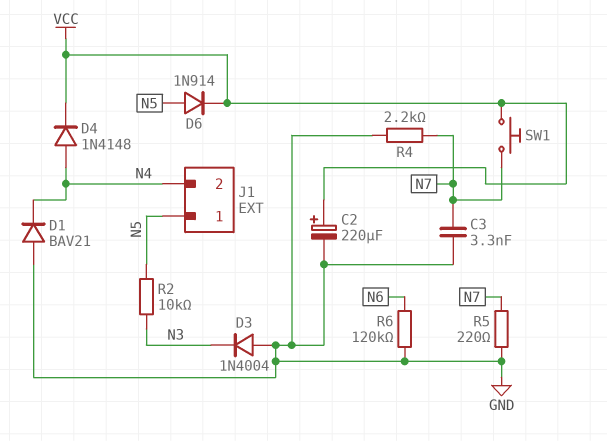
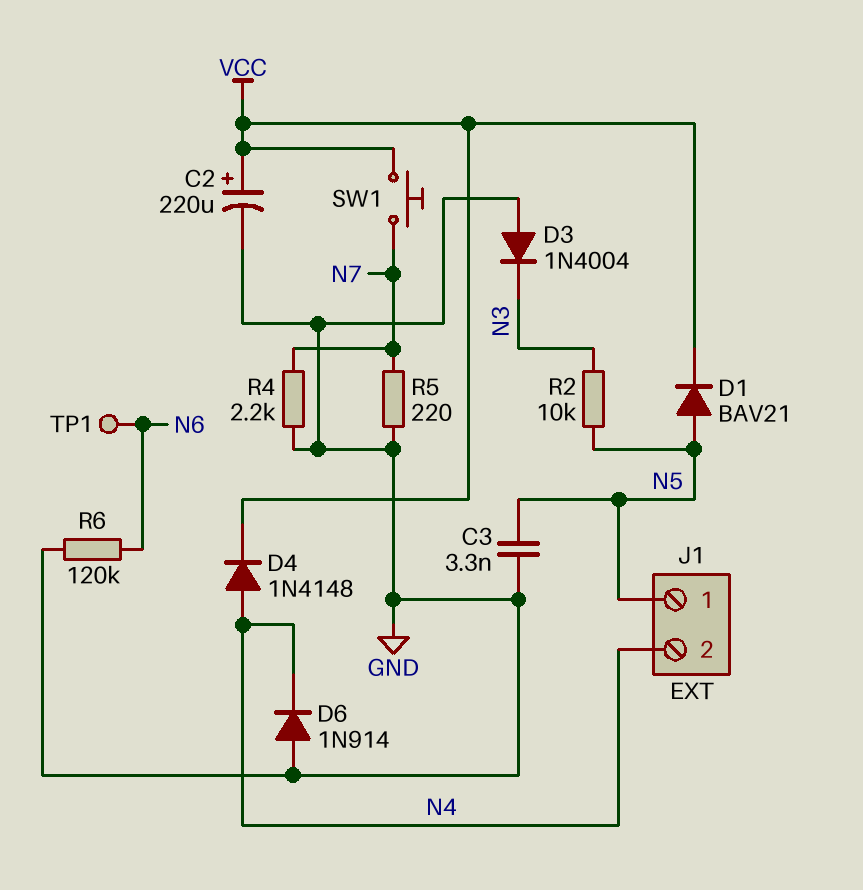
C3: 3.3nF (GND, N7) -> 3.3nF (GND, N5)
D1: diode BAV21 (A GND, K N4) -> diode BAV21 (A N5, K VCC)
D6: diode 1N914 (A N5, K VCC) -> diode 1N914 (A GND, K N4)
TP1: none -> test point (N6)

